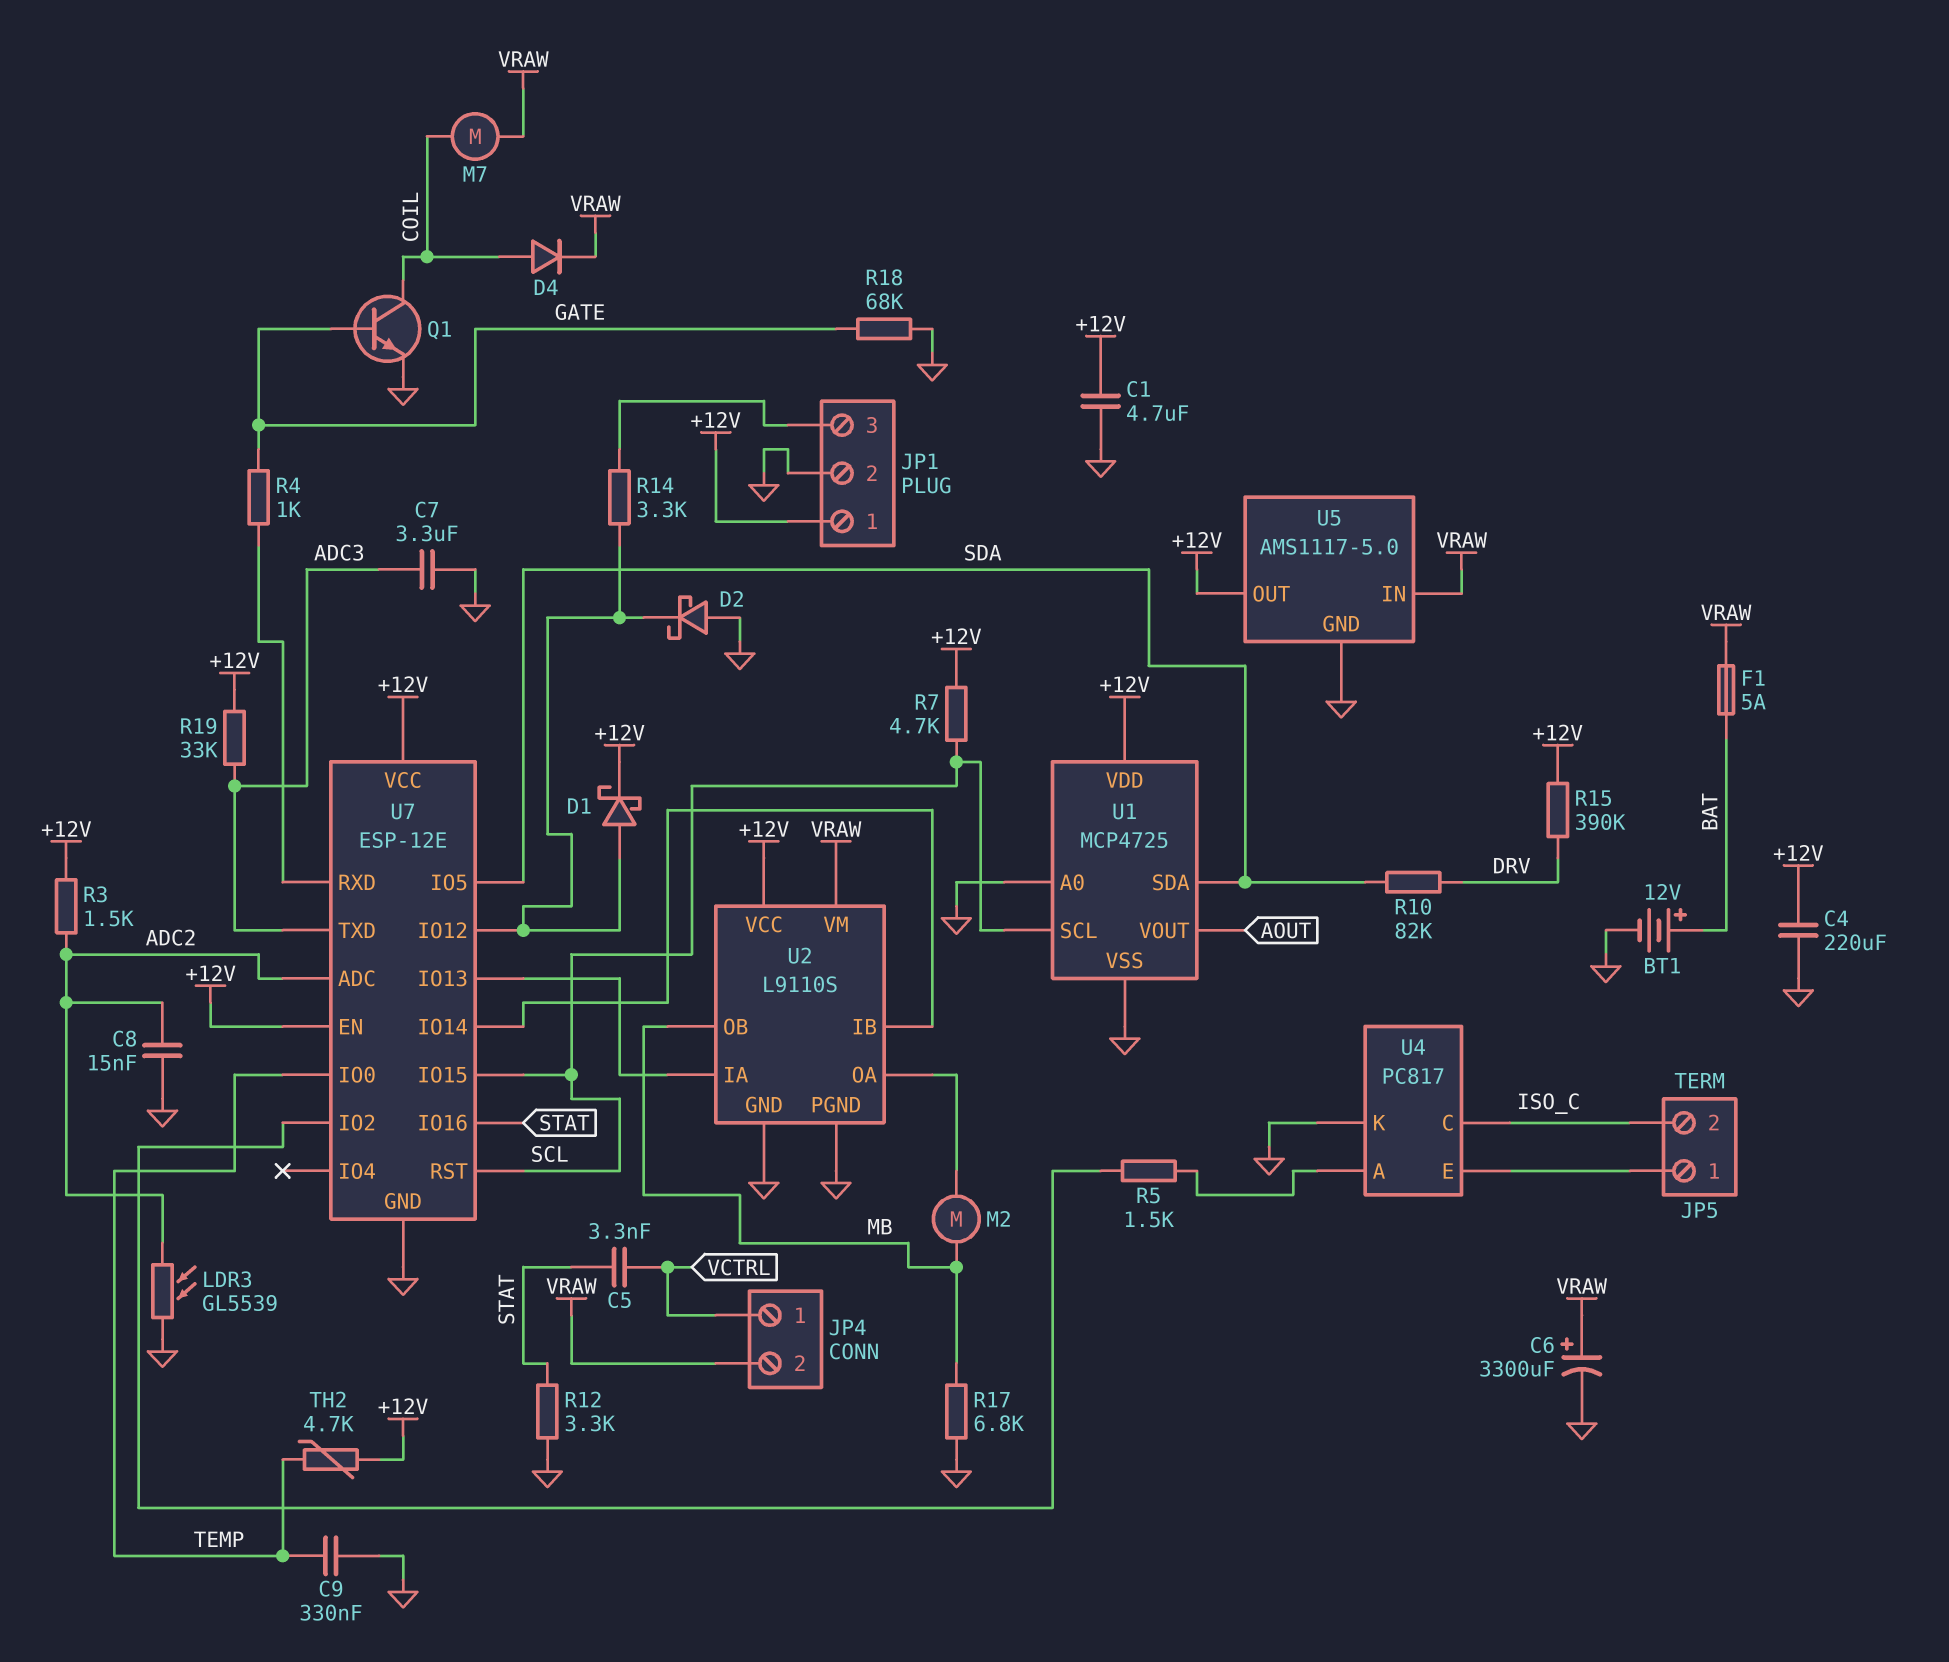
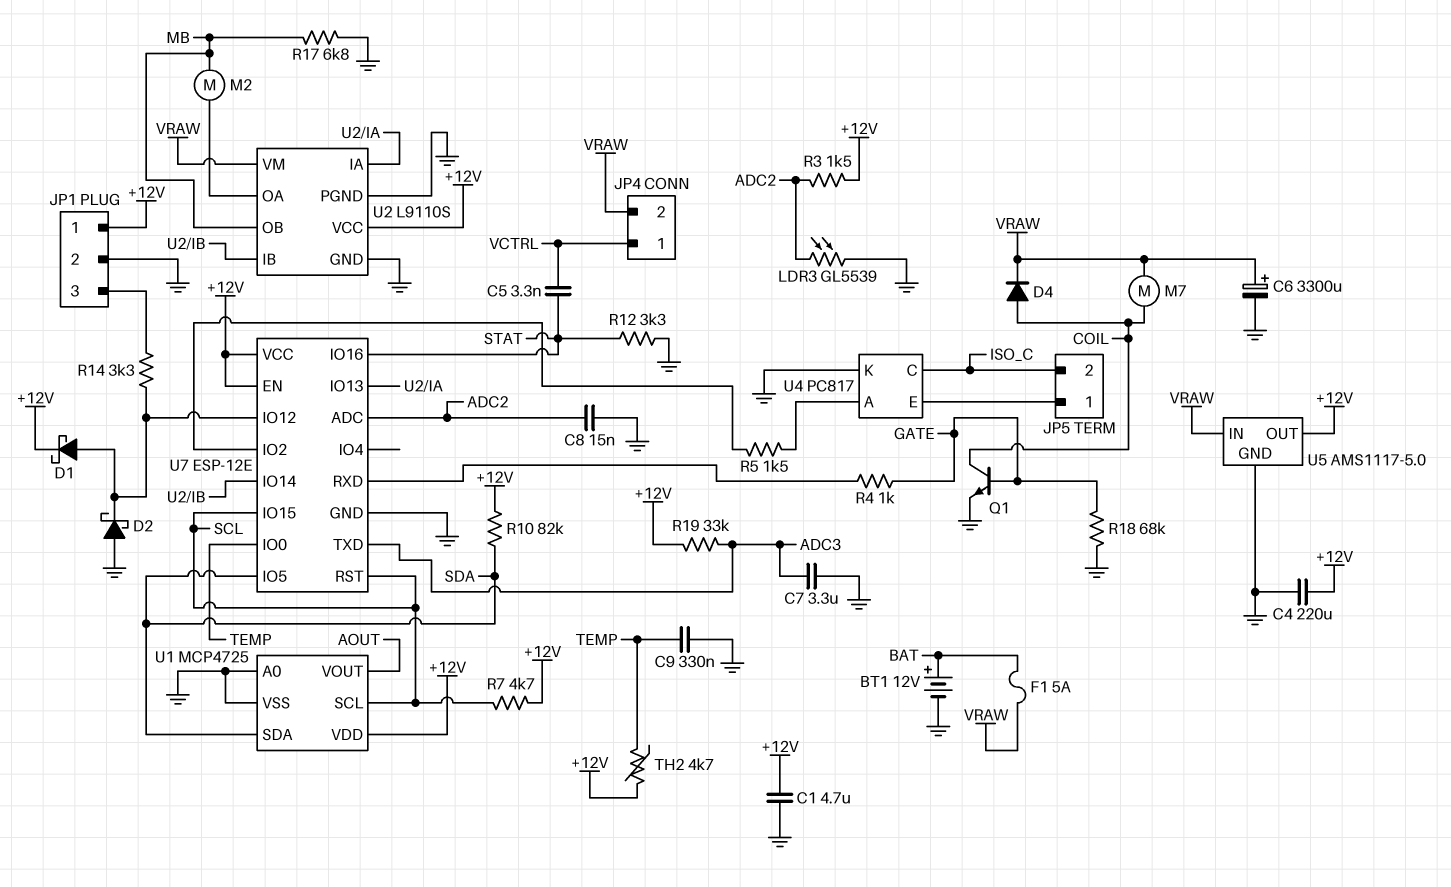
R10: 82k (DRV, SDA) -> 82k (+12V, SDA)
R15: 390k (+12V, DRV) -> none

